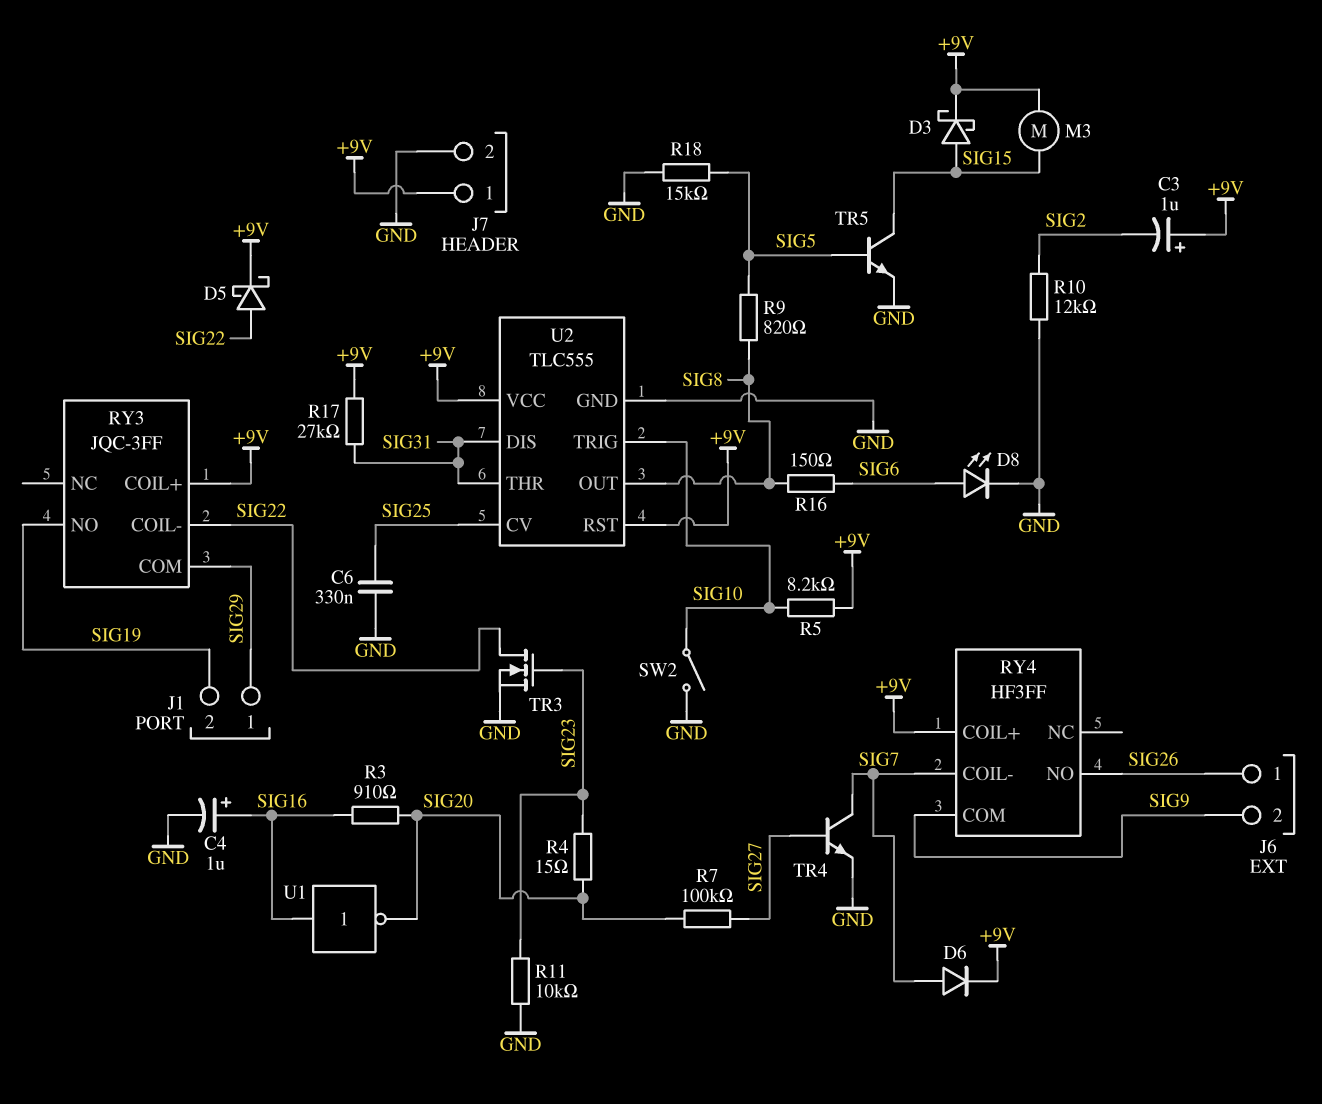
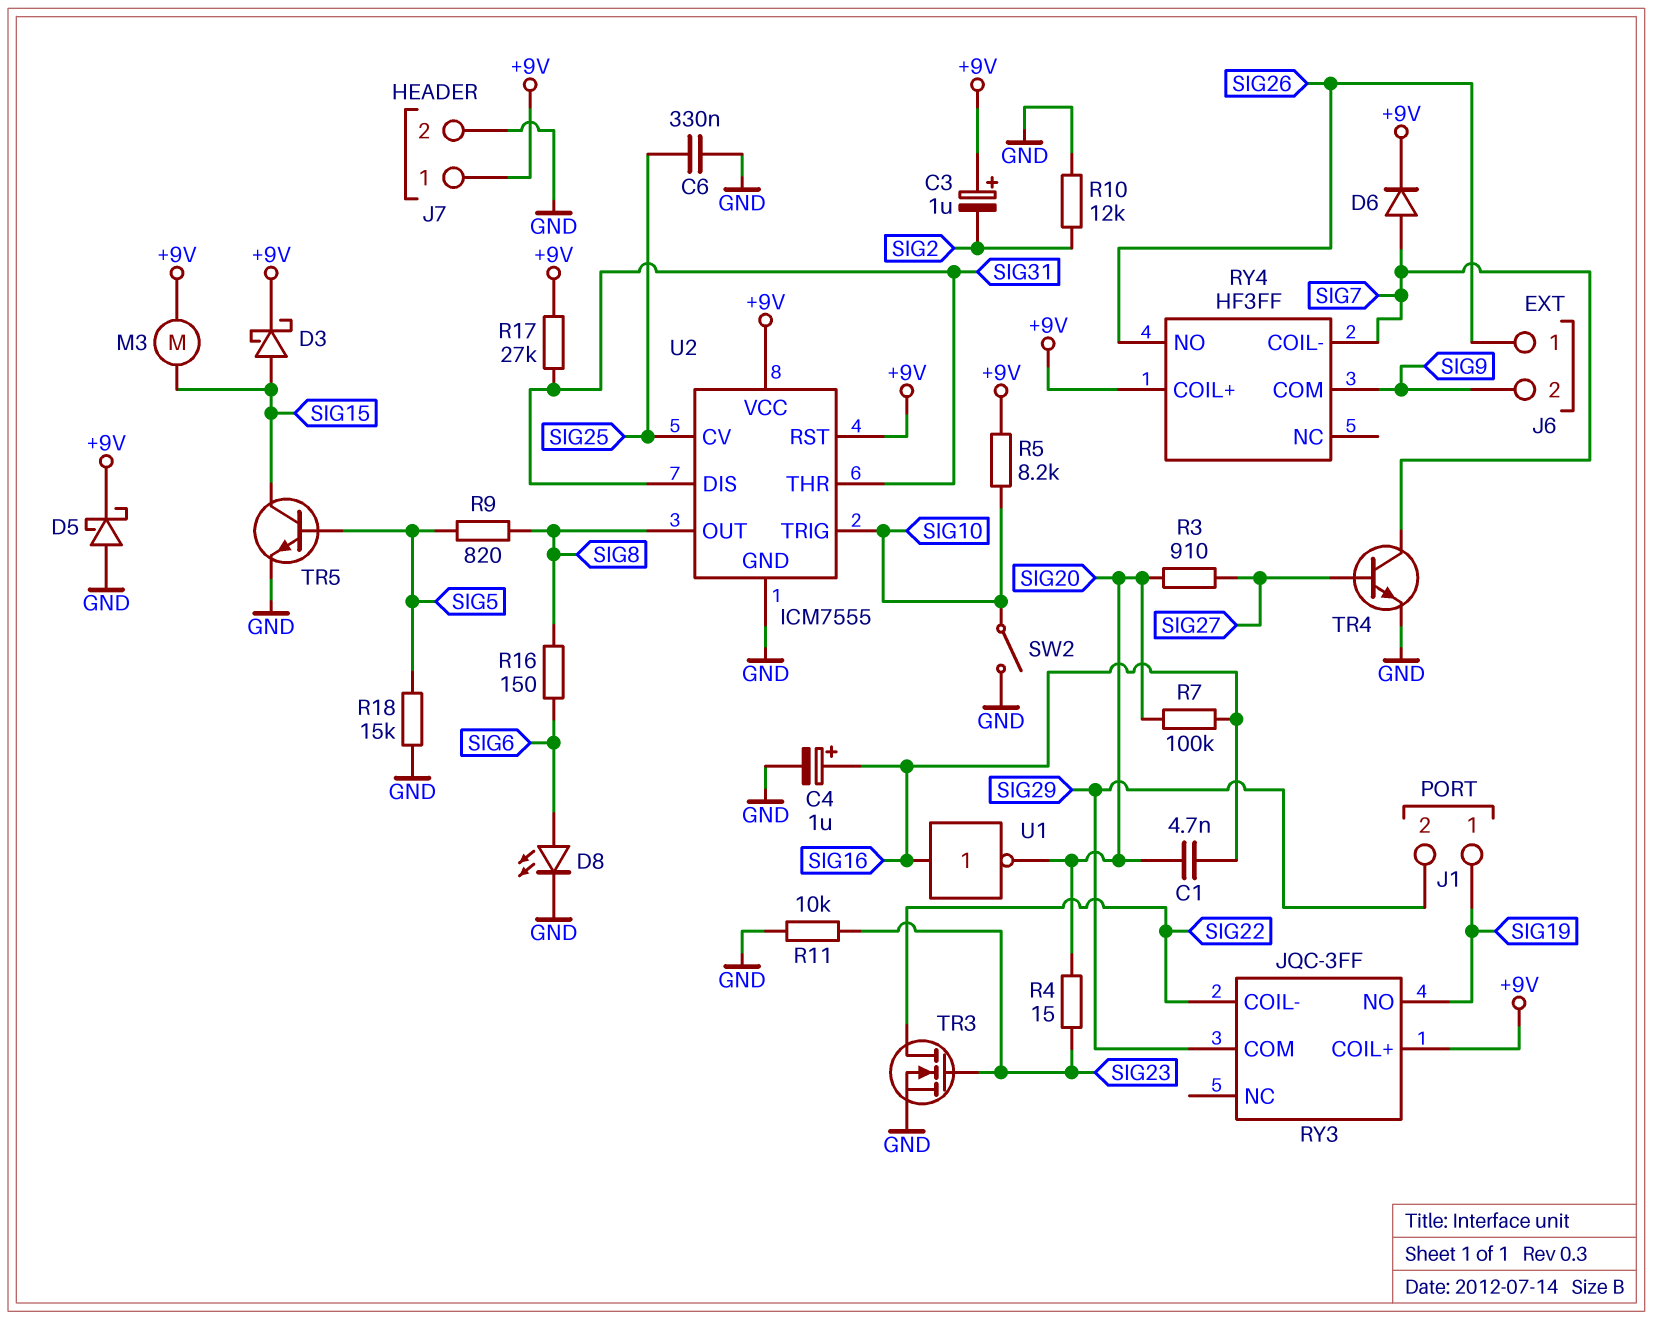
C1: none -> 4.7nF (SIG16, SIG20)
D5: schottky (A SIG22, K +9V) -> schottky (A GND, K +9V)
J1 pin 1: SIG29 -> SIG19
J1 pin 2: SIG19 -> SIG29
R3: 910 (SIG16, SIG20) -> 910 (SIG20, SIG27)
R7: 100k (SIG20, SIG27) -> 100k (SIG16, SIG20)
U2: TLC555 -> ICM7555

